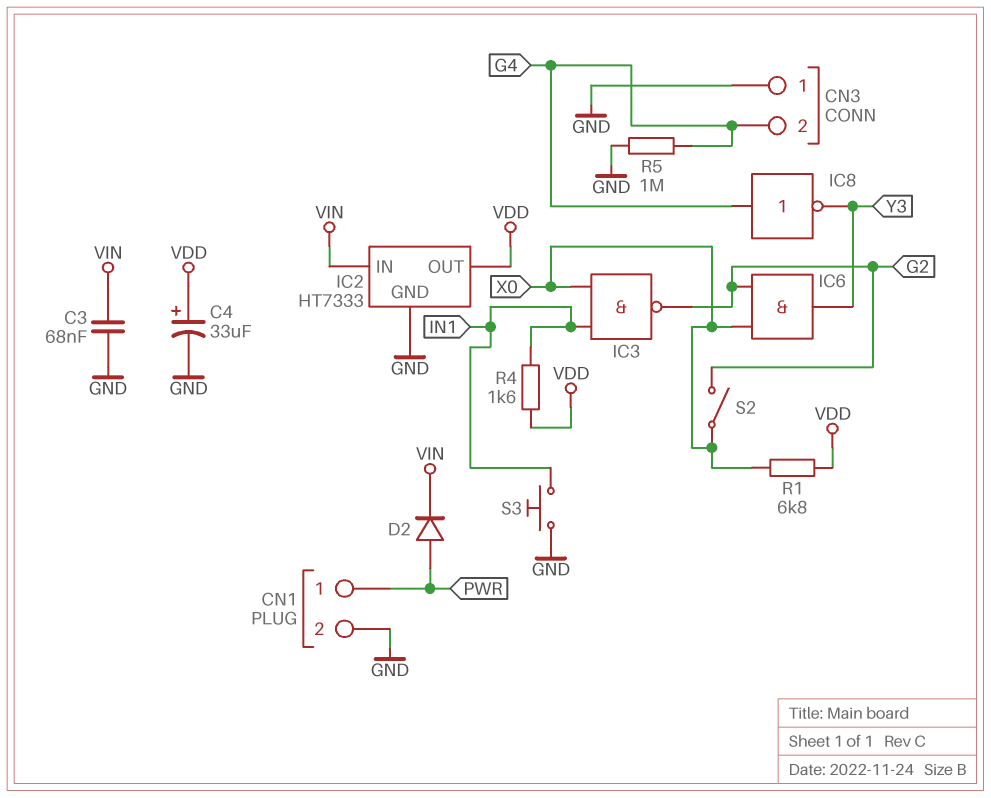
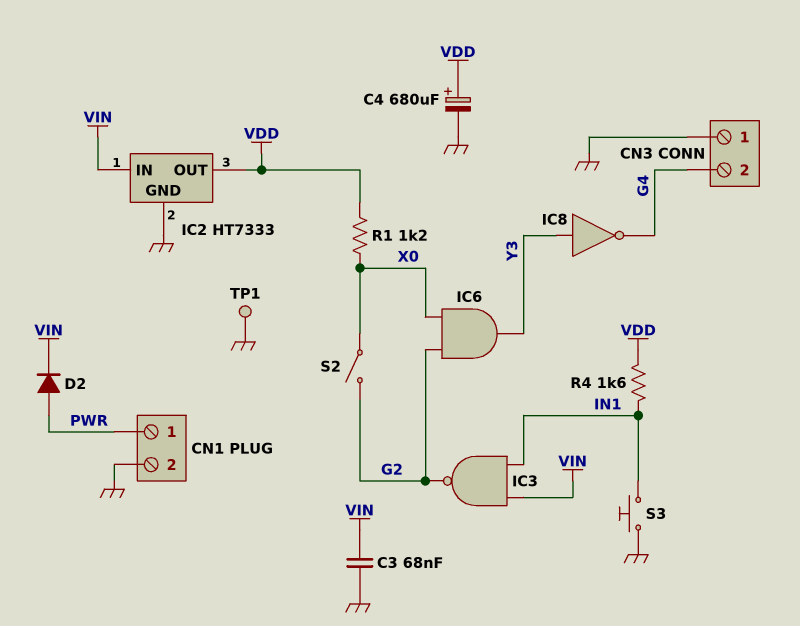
C4: 33uF (plus VDD, minus GND) -> 680uF (plus VDD, minus GND)
IC3: NAND (in IN1, in X0, out G2) -> NAND (in IN1, in VIN, out G2)
IC8: NOT (in G4, out Y3) -> NOT (in Y3, out G4)
R1: 6.8k (VDD, X0) -> 1.2k (VDD, X0)
R5: 1M (G4, GND) -> none
TP1: none -> test point (GND)

